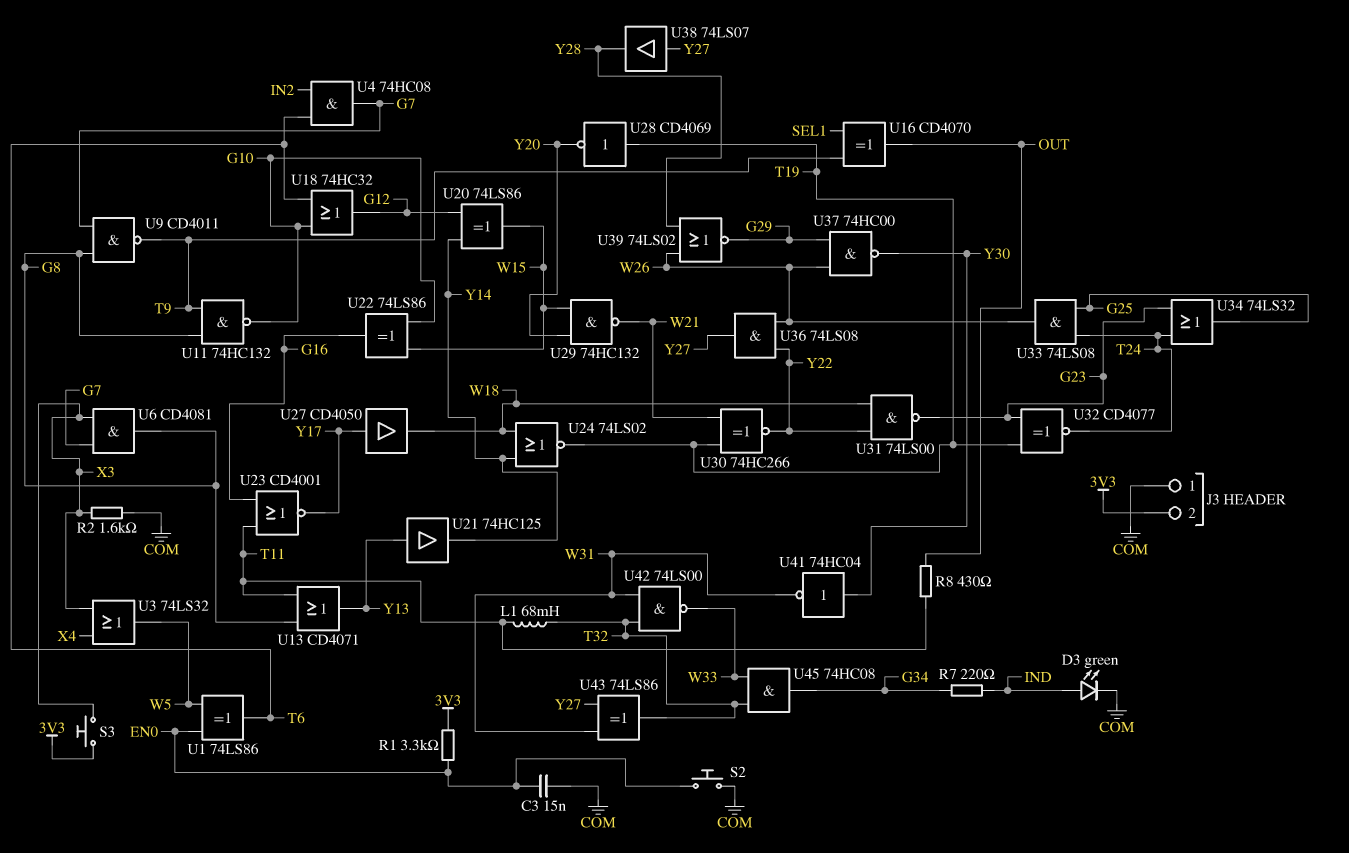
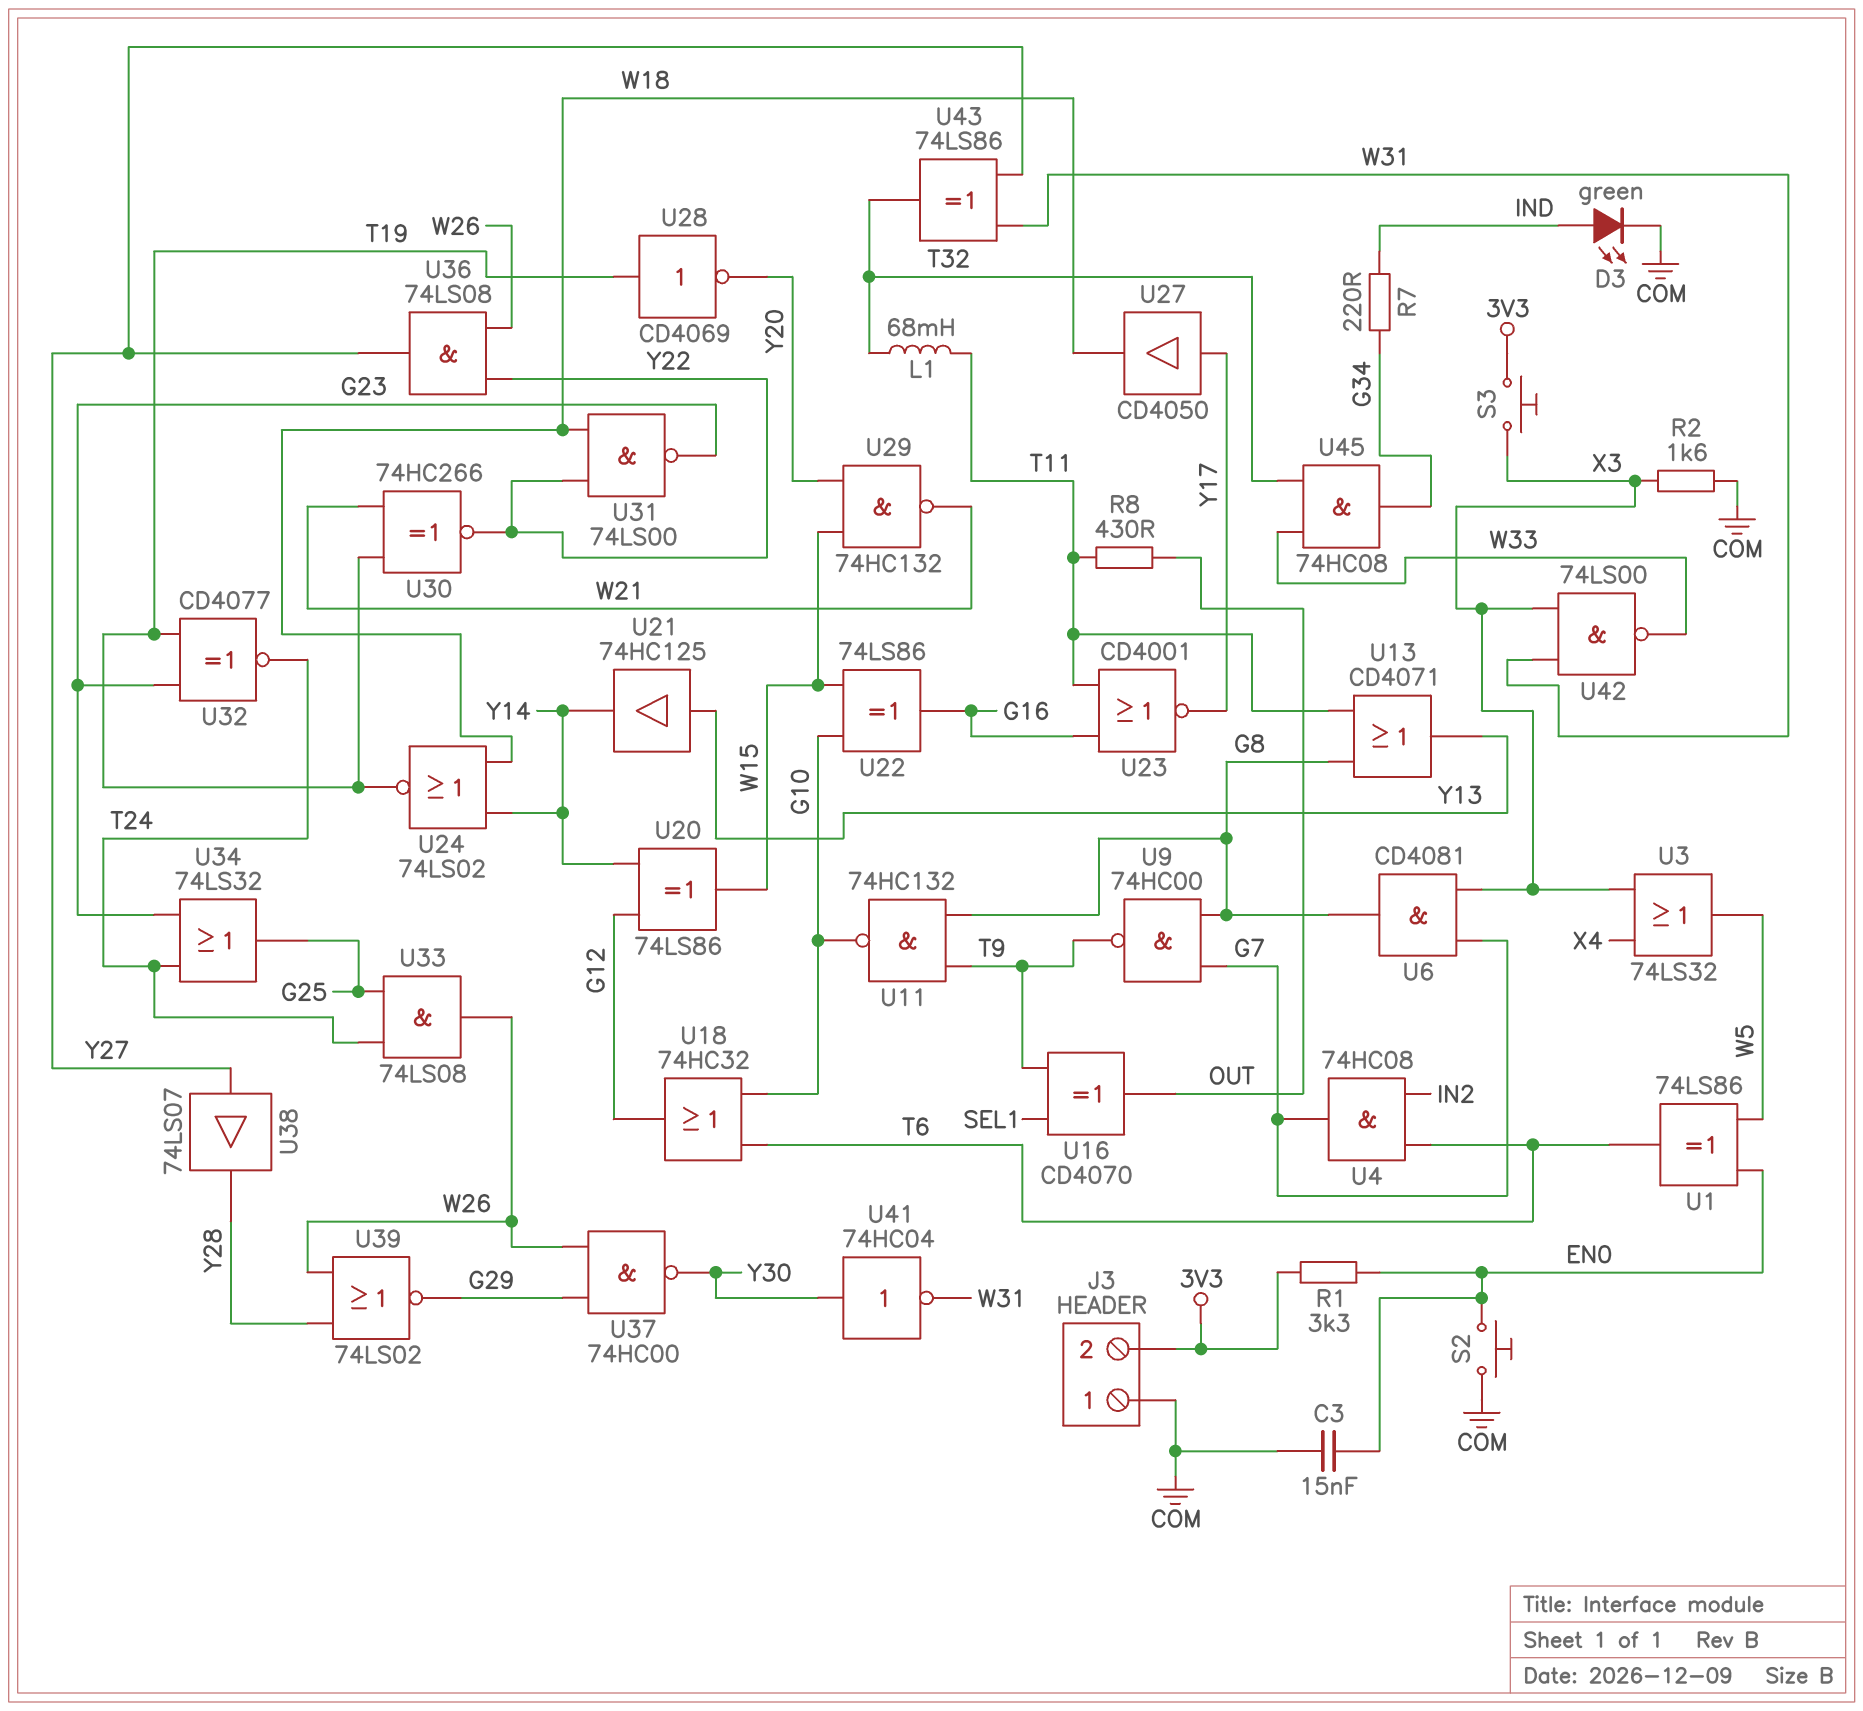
U9: NAND CD4011 (in G7, in G8, out T9) -> NAND 74HC00 (in G7, in G8, out T9)
U42: NAND 74LS00 (in T32, in W31, out W33) -> NAND 74LS00 (in W31, in X3, out W33)

